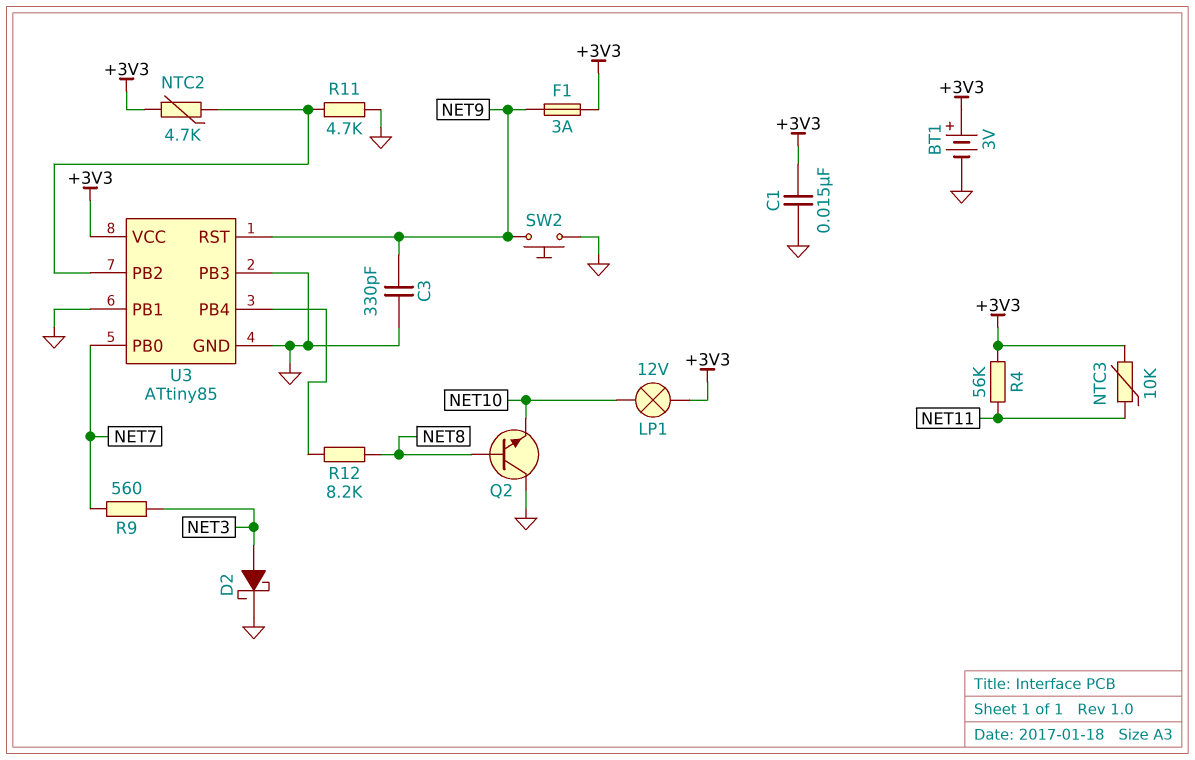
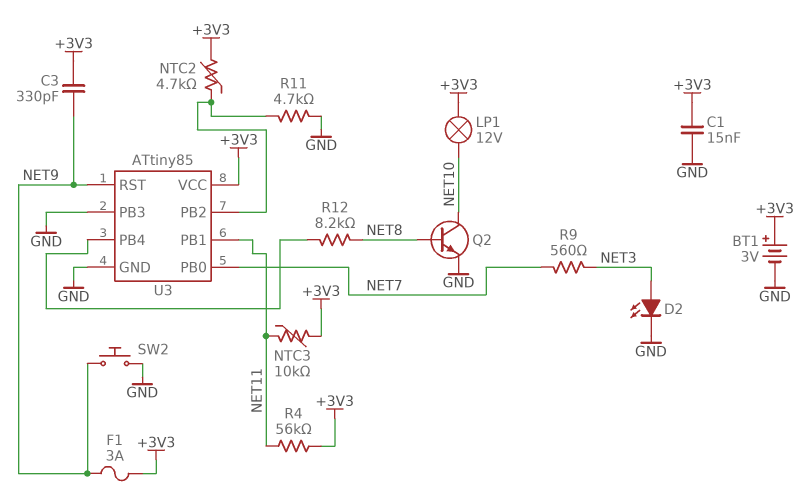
C3: 330pF (GND, NET9) -> 330pF (+3V3, NET9)
D2: schottky (A NET3, K GND) -> LED (A NET3, K GND)
Q2: NPN (B NET8, C GND, E NET10) -> NPN (B NET8, C NET10, E GND)
U3 pin PB1: GND -> NET11

